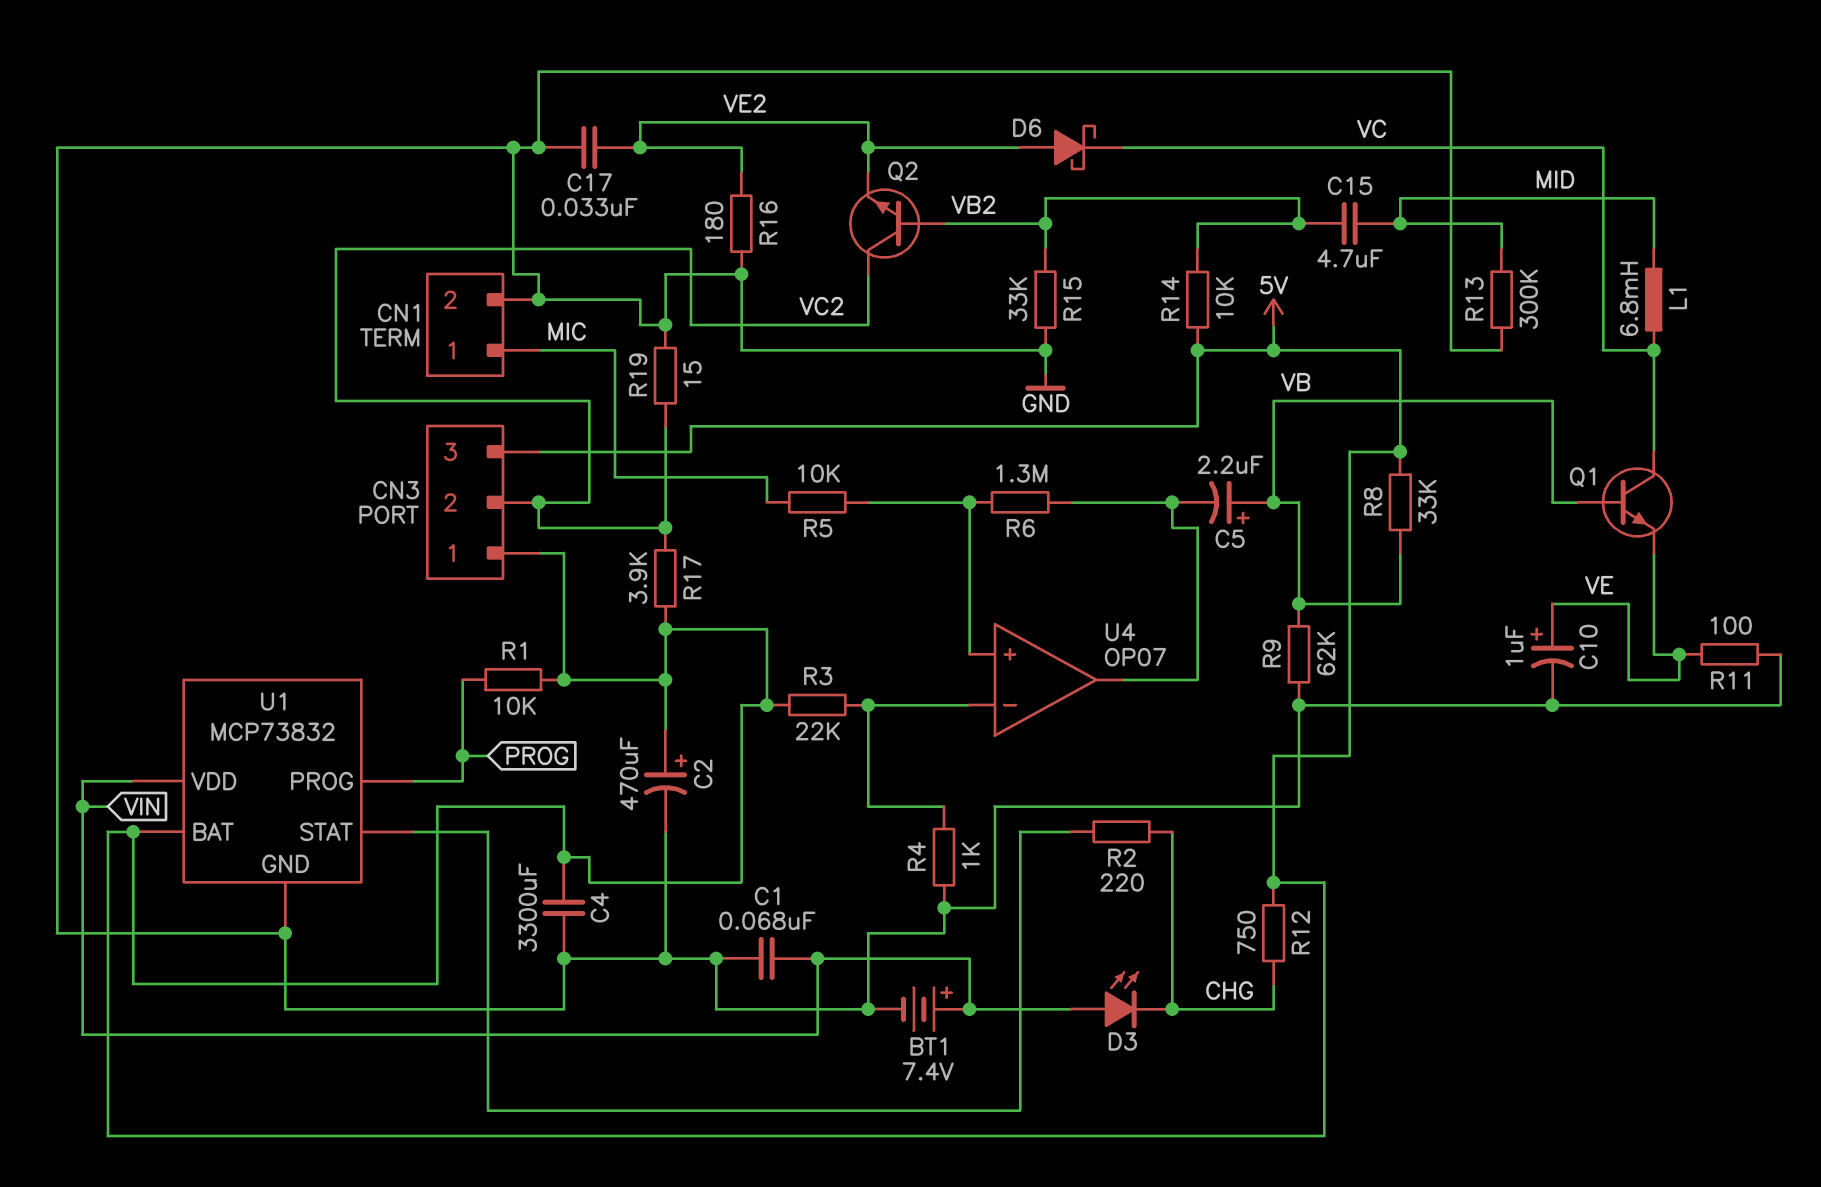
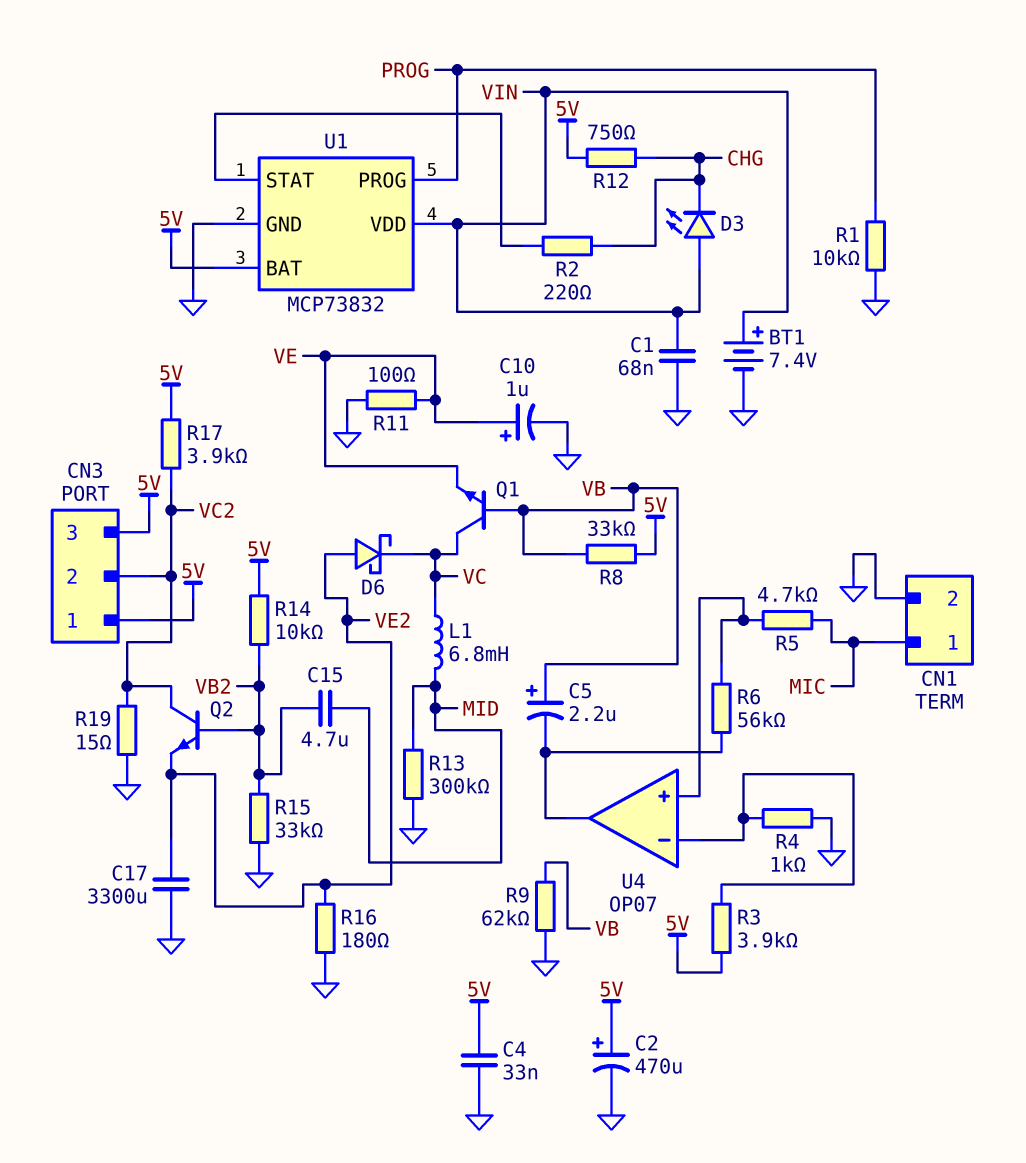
C4: 3300uF (5V, GND) -> 33nF (5V, GND)
C17: 33nF (GND, VE2) -> 3300uF (GND, VE2)
R1: 10k (5V, PROG) -> 10k (GND, PROG)
R3: 22k (5V, U4/in-) -> 3.9k (5V, U4/in-)
R5: 10k (MIC, U4/in+) -> 4.7k (MIC, U4/in+)
R6: 1.3M (U4/in+, U4/out) -> 56k (U4/in+, U4/out)

